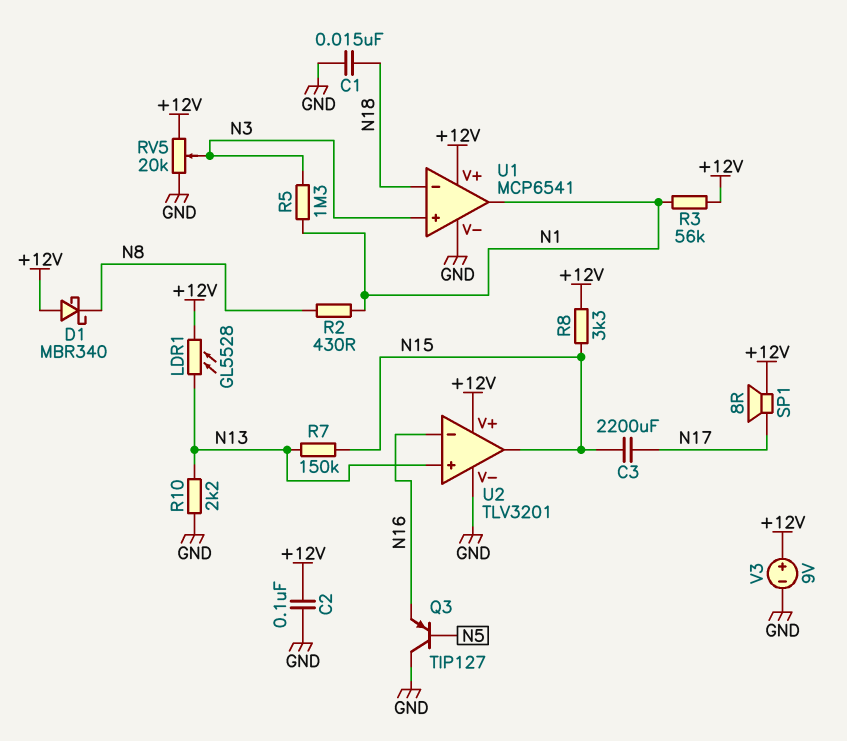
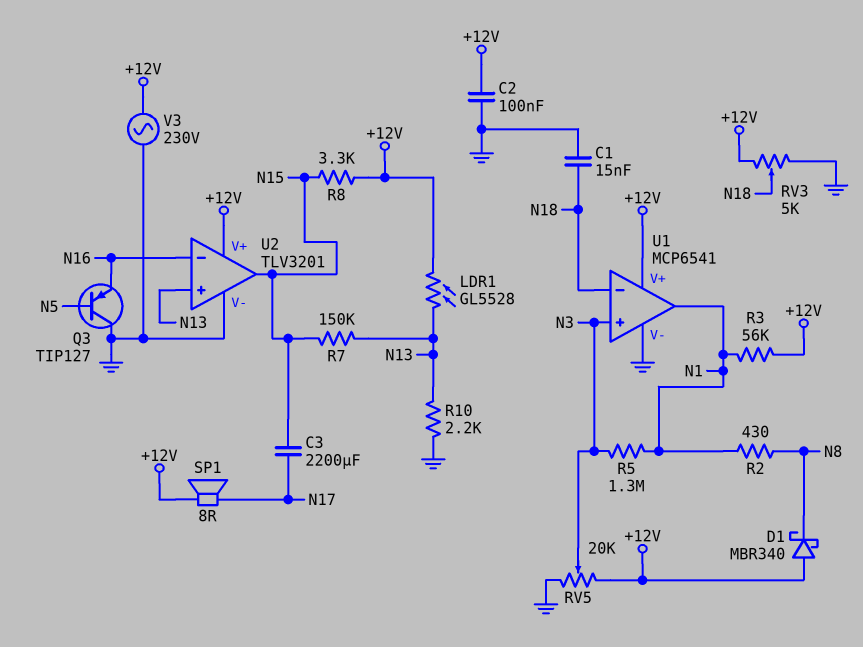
RV3: none -> 5k (+12V, GND, wiper N18)
V3: 9V (plus +12V, minus GND) -> AC 230V (+12V, GND)

